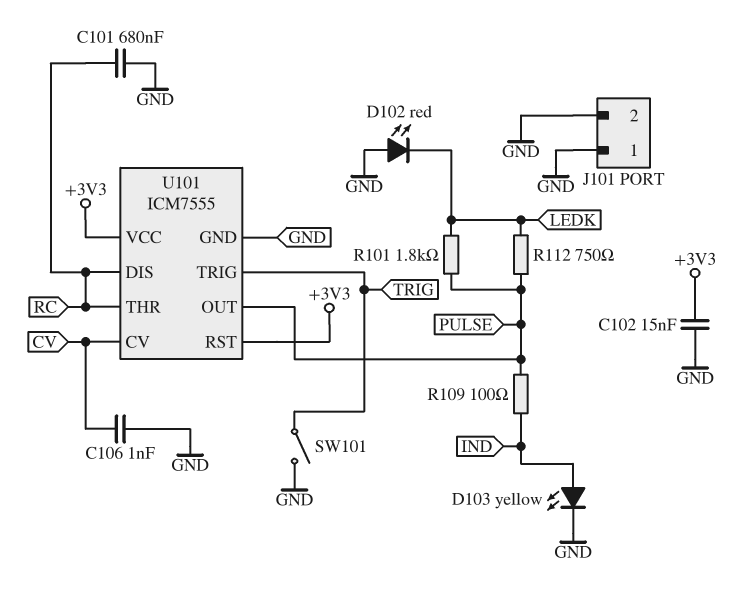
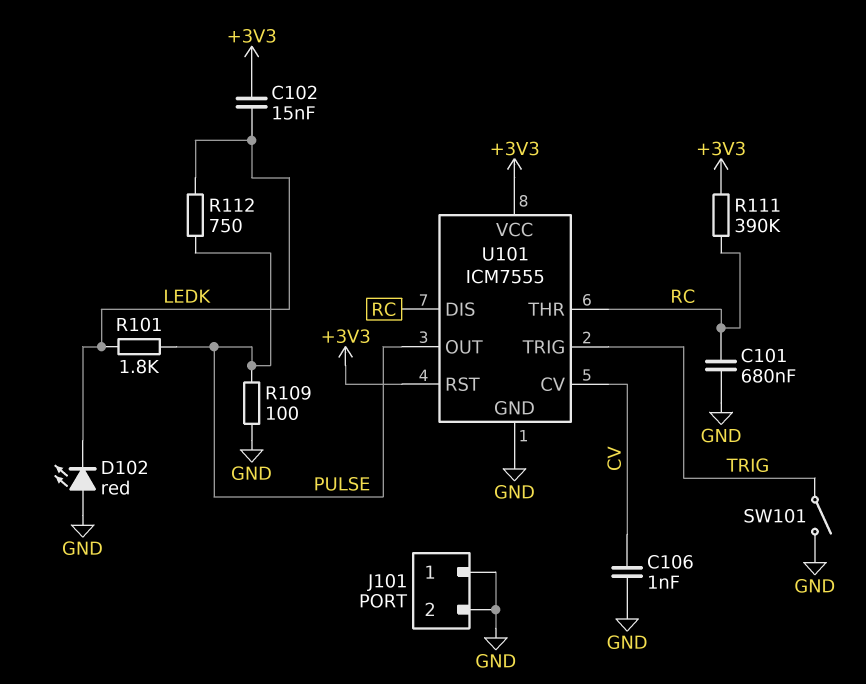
C102: 15nF (+3V3, GND) -> 15nF (+3V3, LEDK)
D103: LED yellow (A IND, K GND) -> none
R109: 100 (IND, PULSE) -> 100 (GND, PULSE)
R111: none -> 390k (+3V3, RC)

